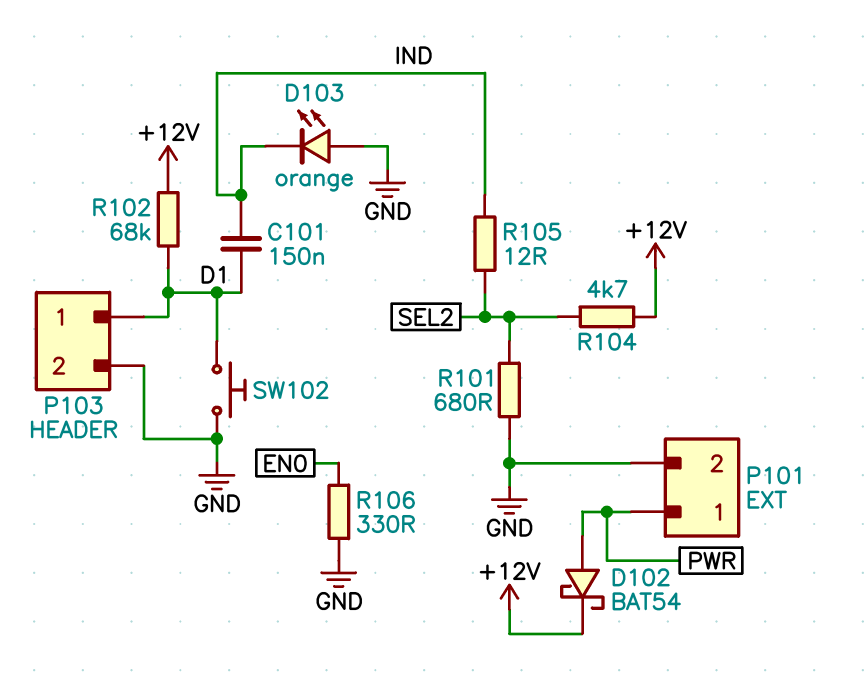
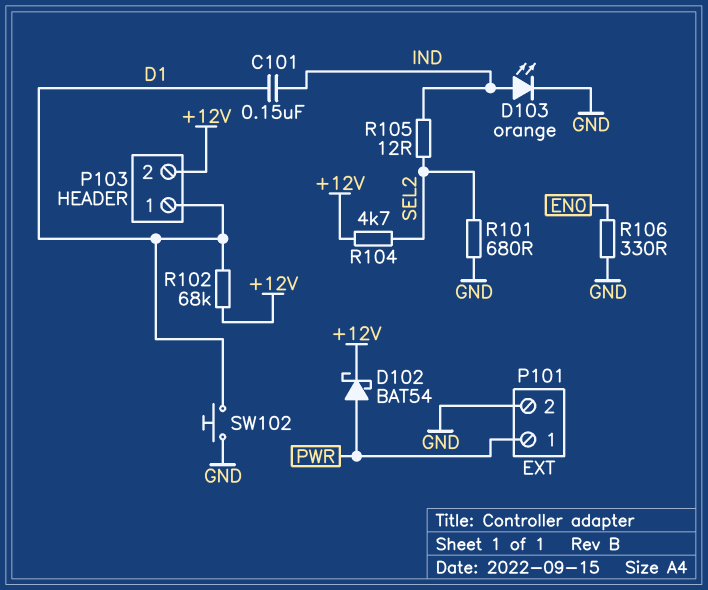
D103: LED orange (A GND, K IND) -> LED orange (A IND, K GND)
P103 pin 2: GND -> +12V

